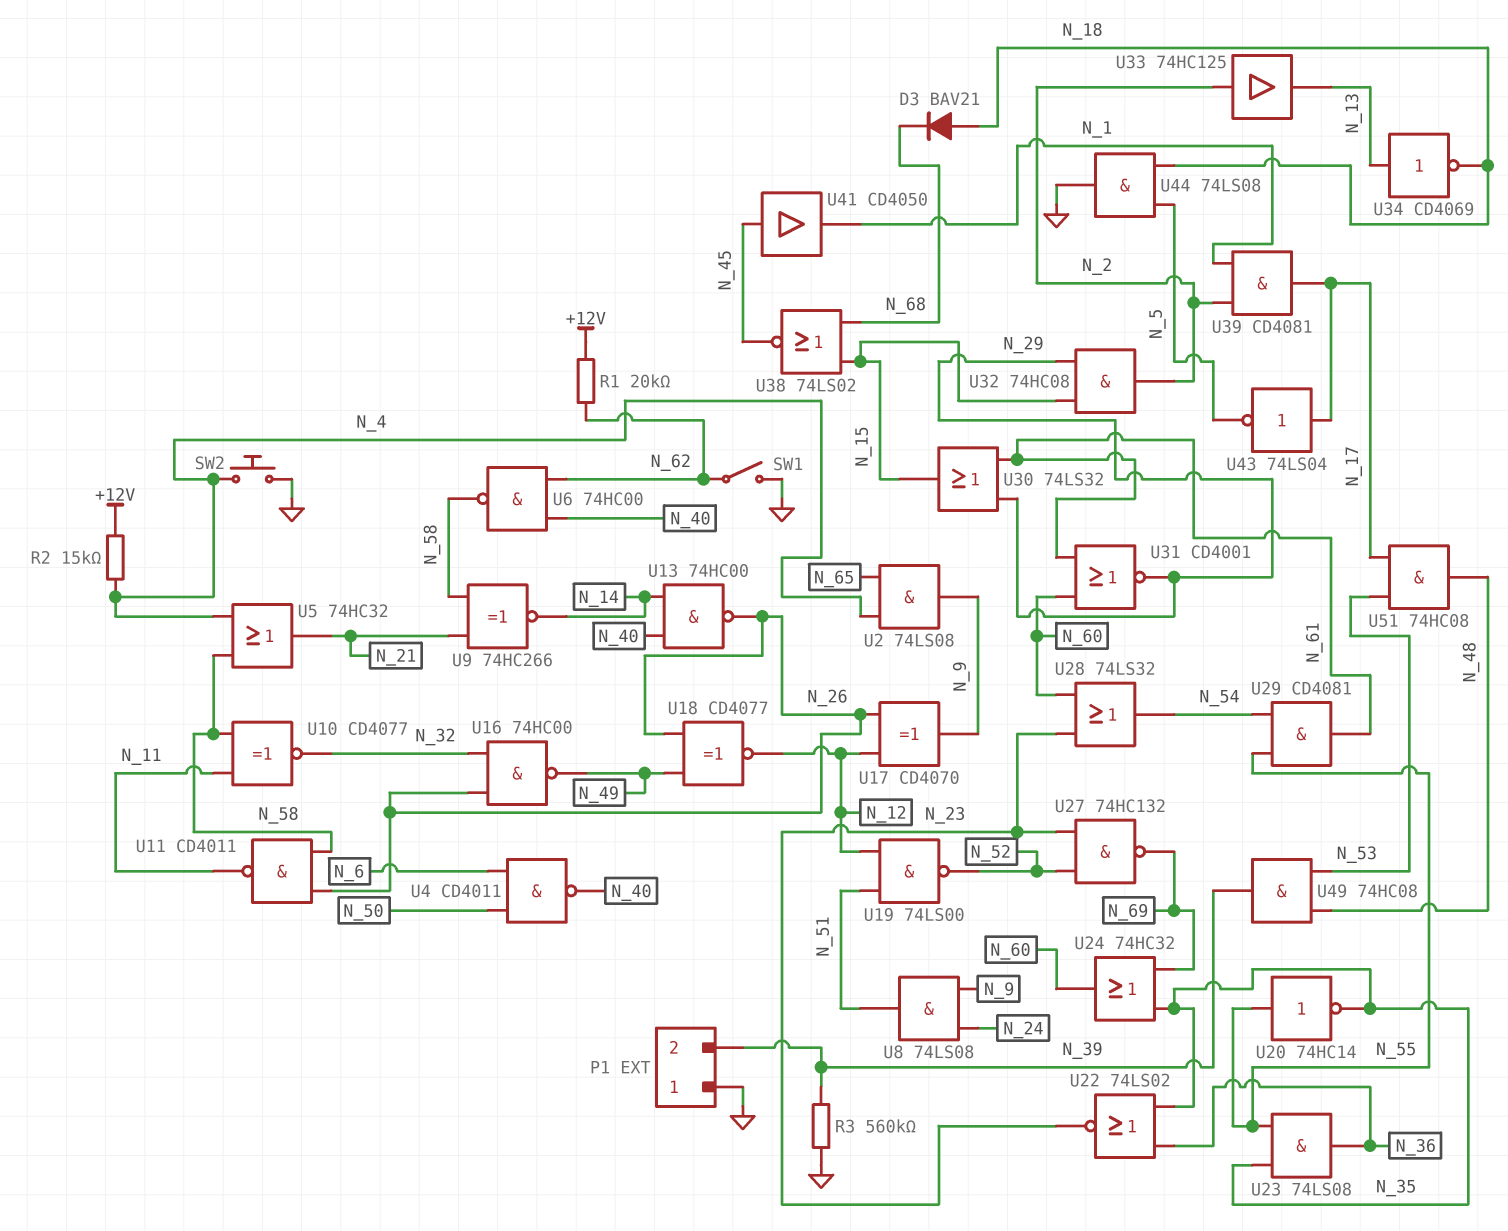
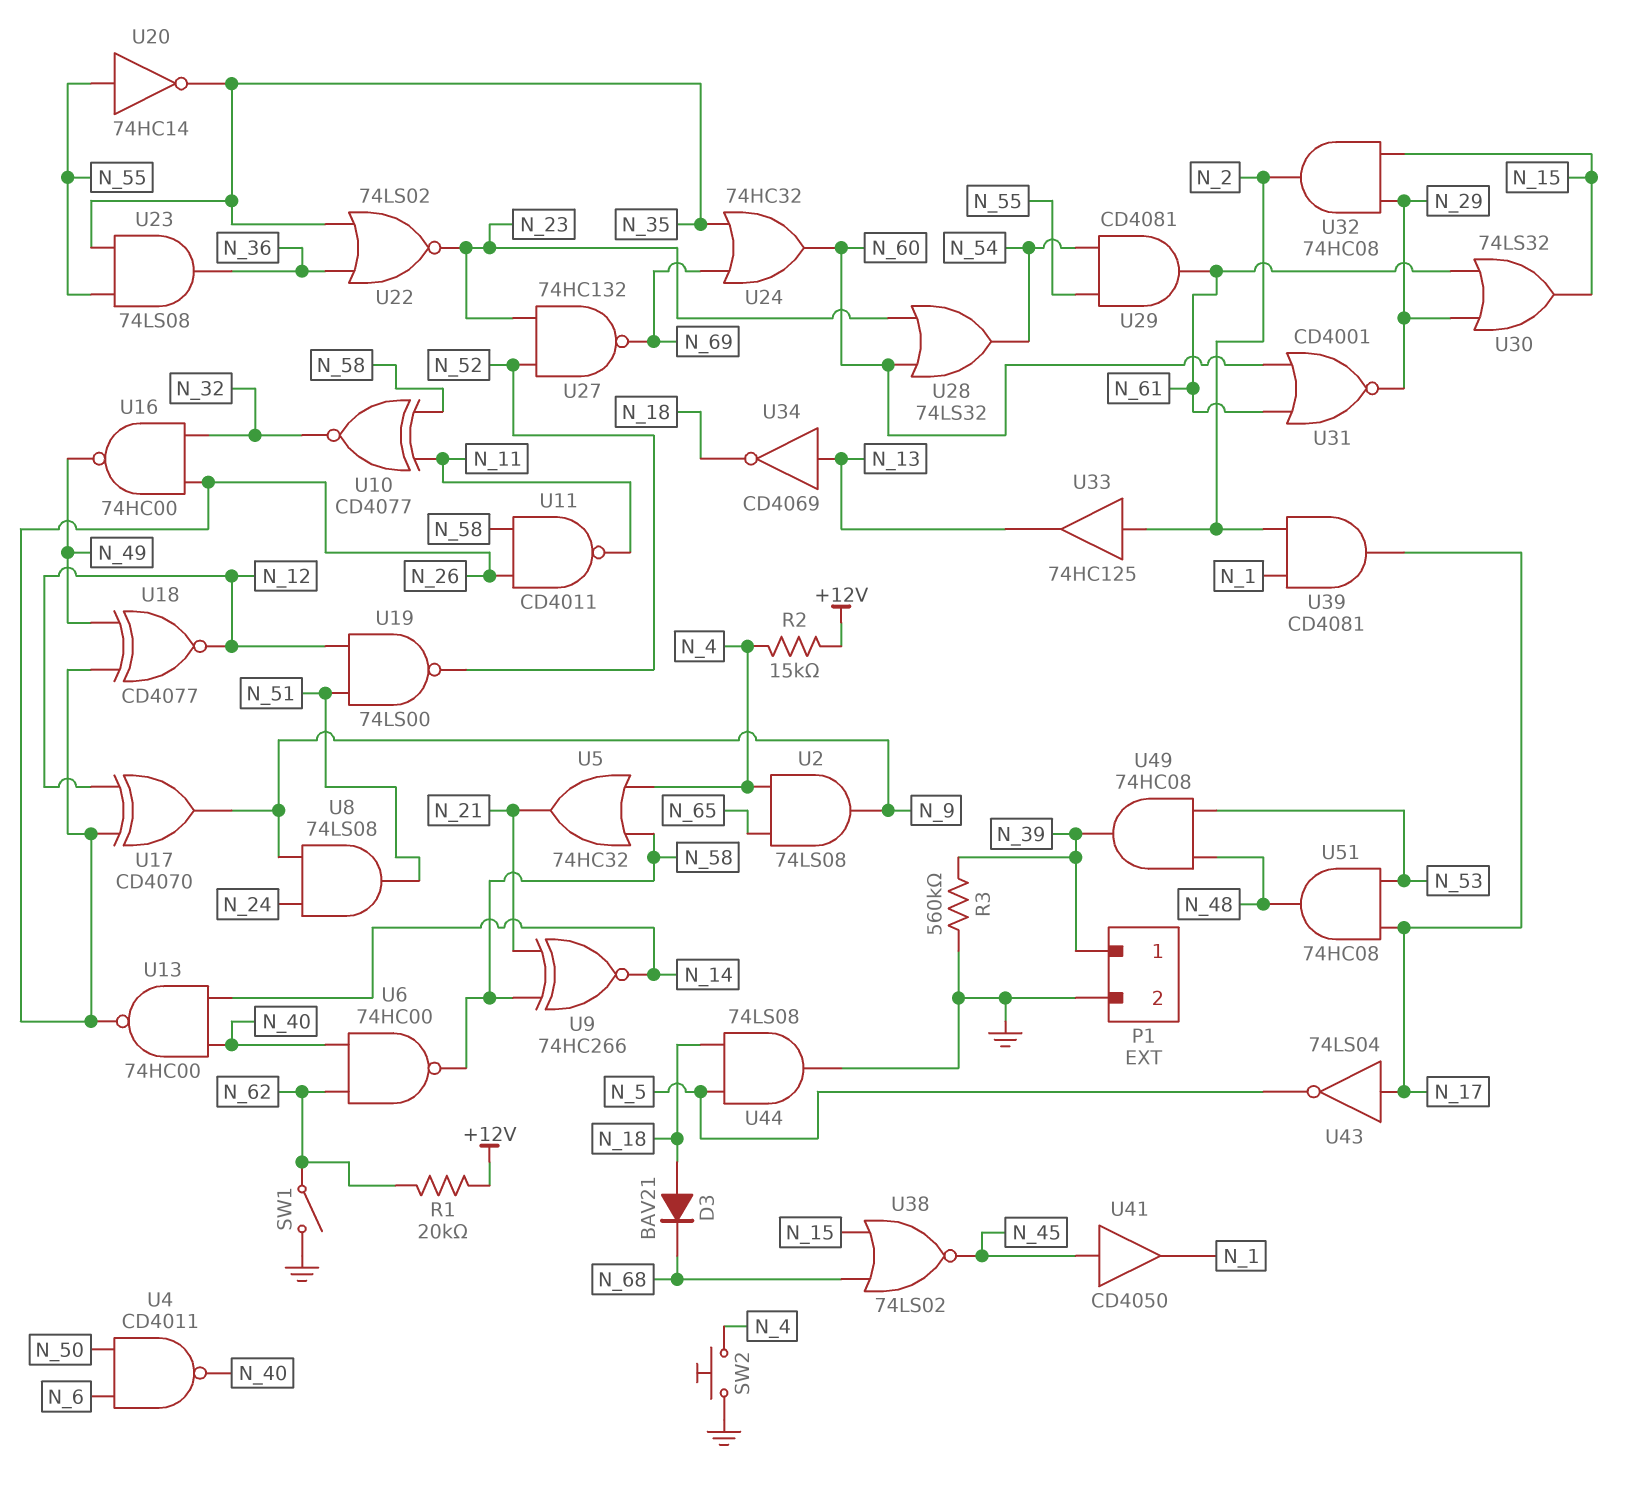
P1 pin 1: GND -> N_39
P1 pin 2: N_39 -> GND

